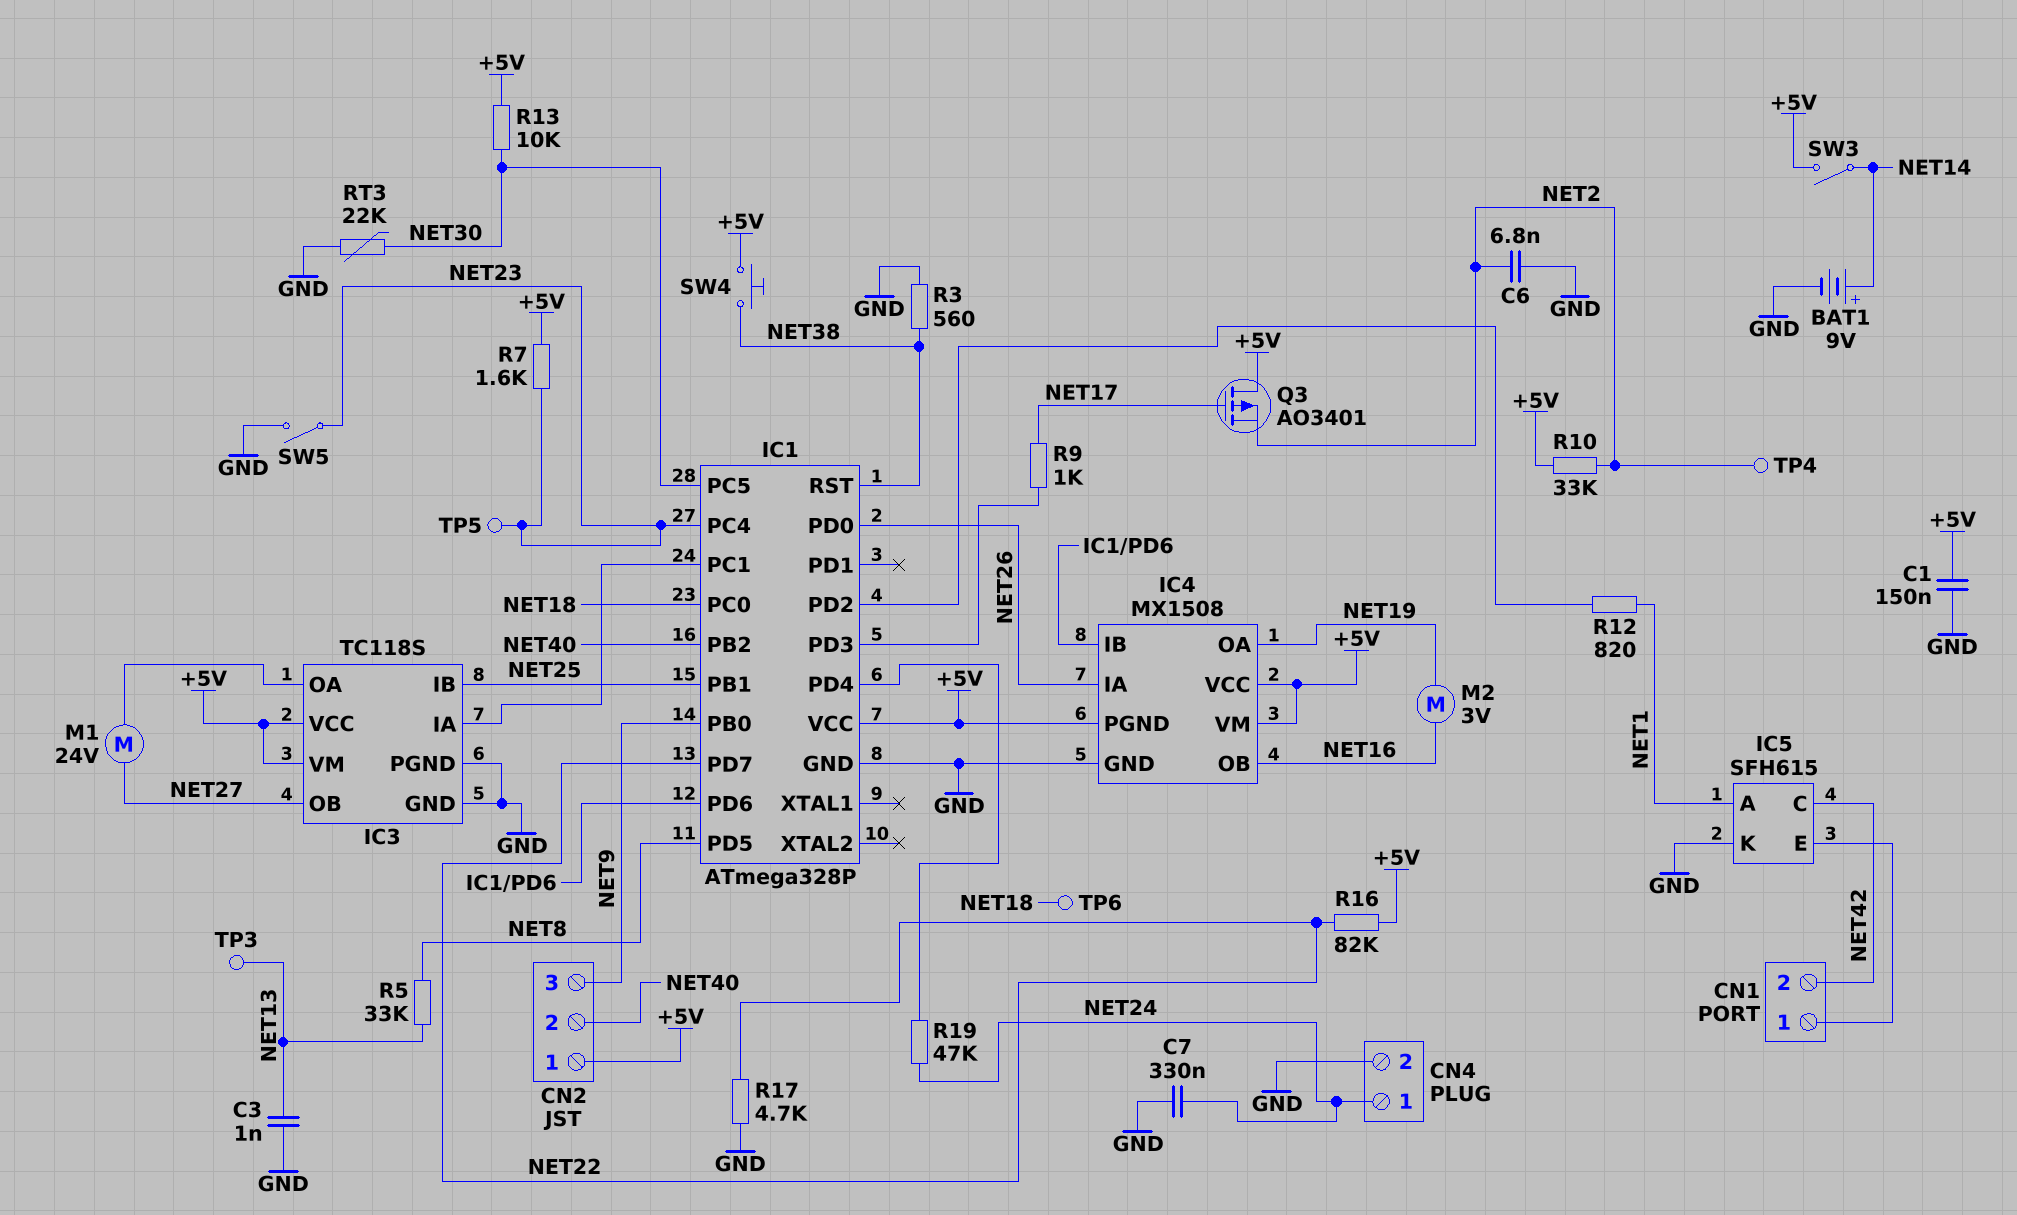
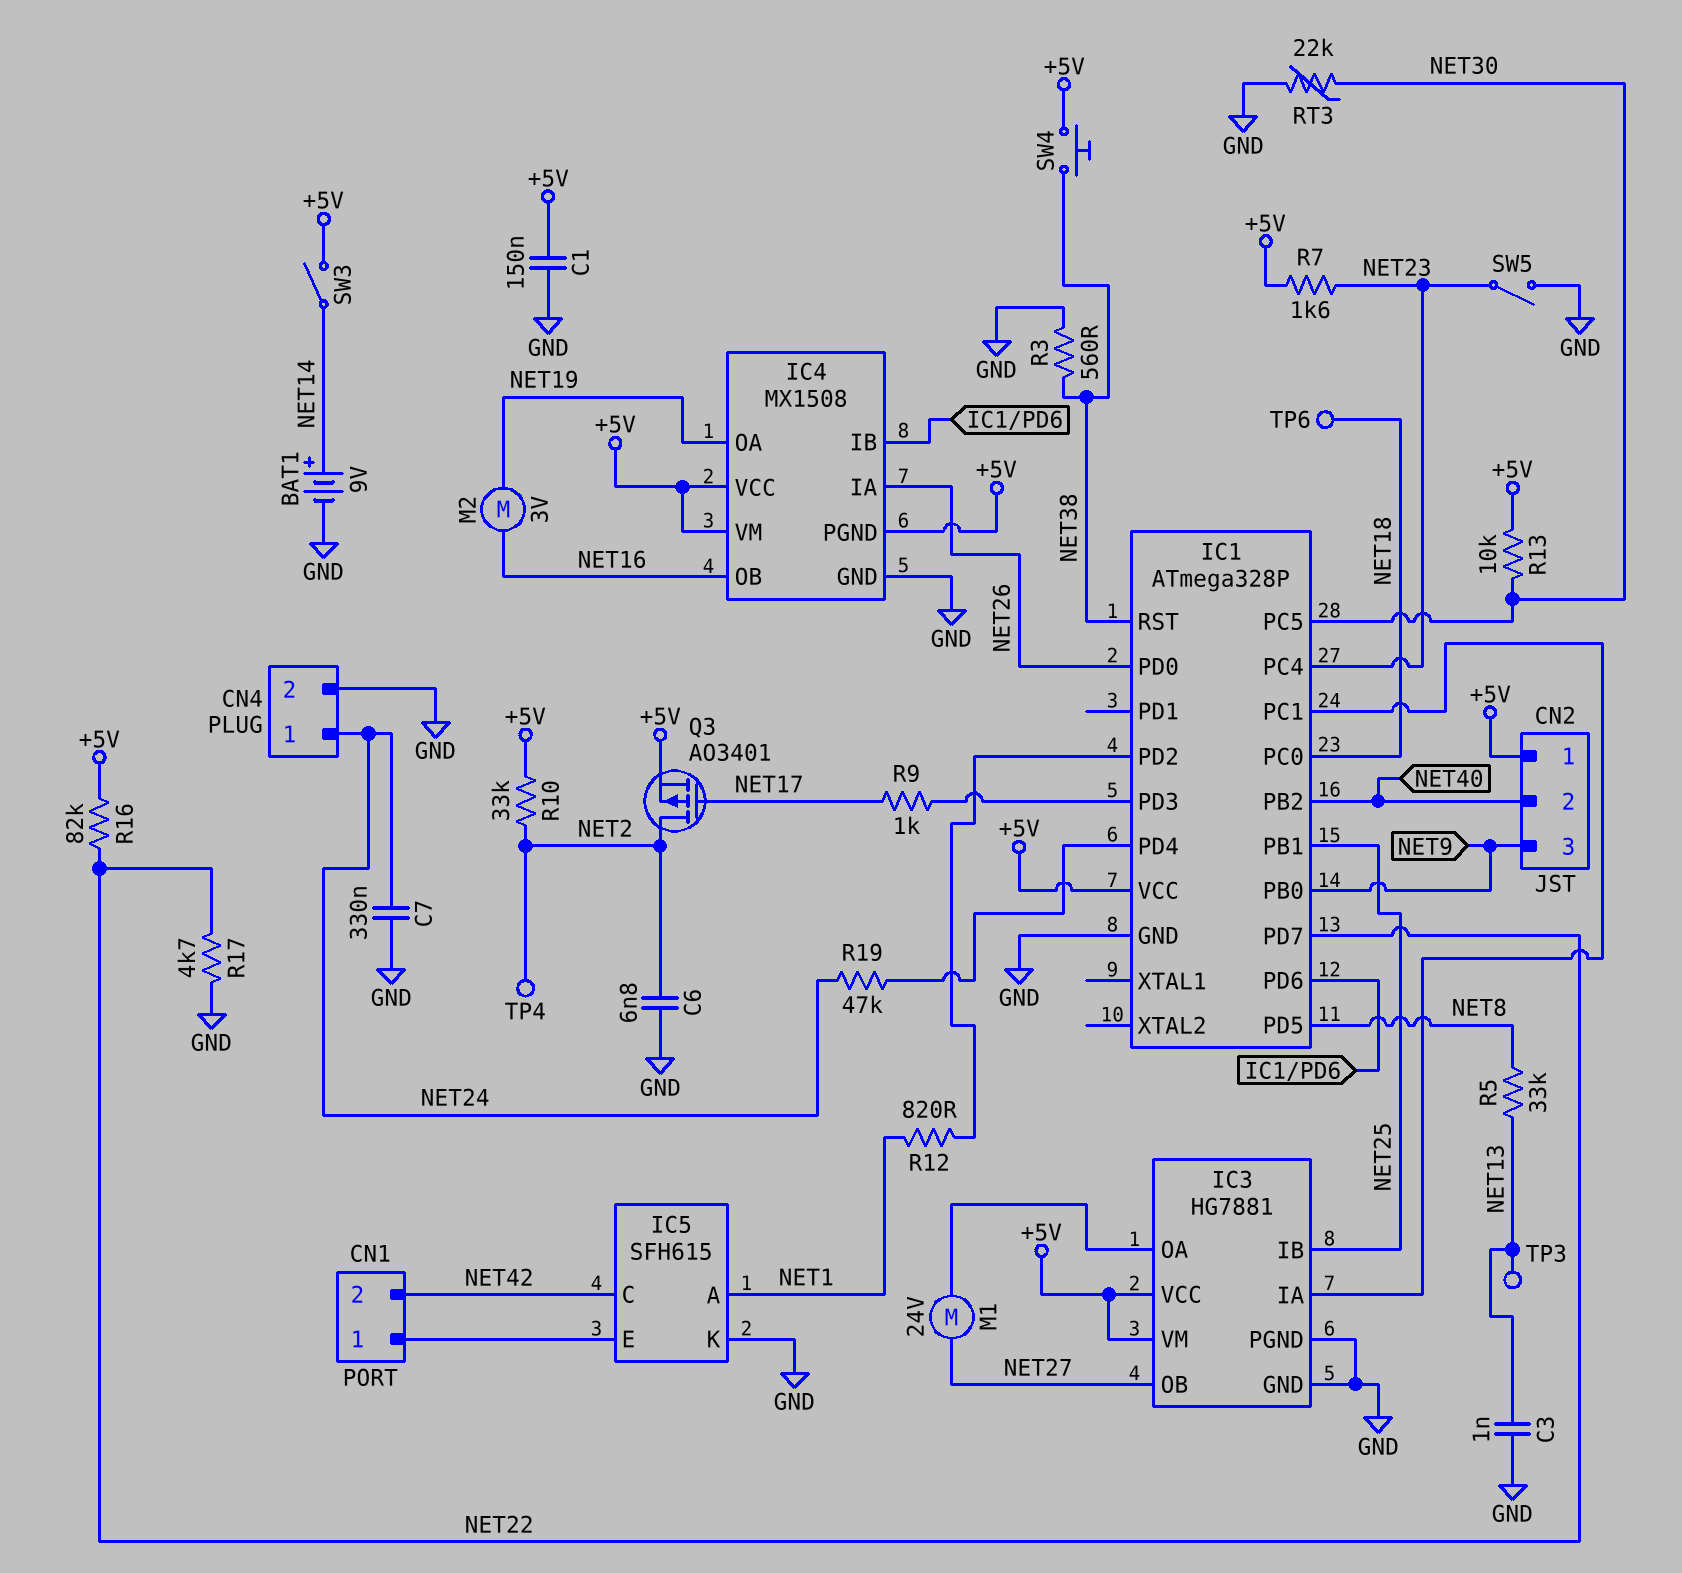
IC3: TC118S -> HG7881
Q3: PMOS AO3401 (G NET17, D +5V, S NET2) -> PMOS AO3401 (G NET17, D NET2, S +5V)
TP5: test point (NET23) -> none

